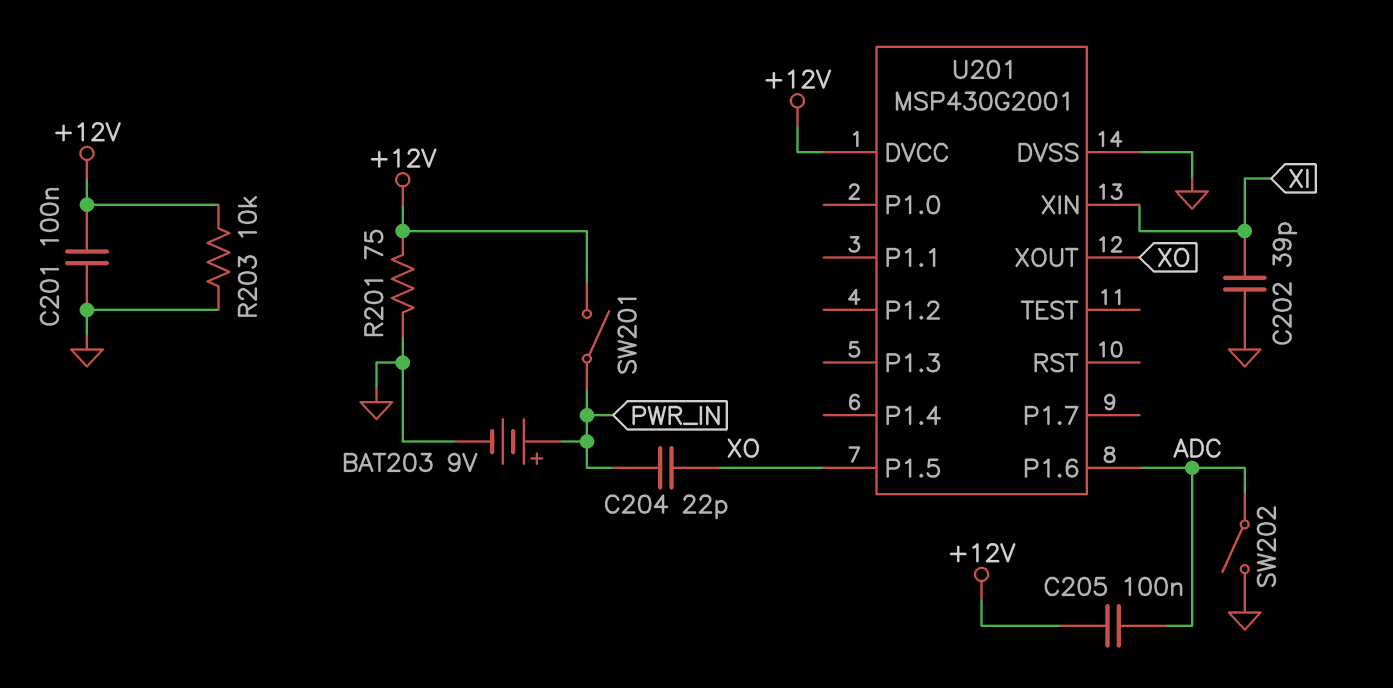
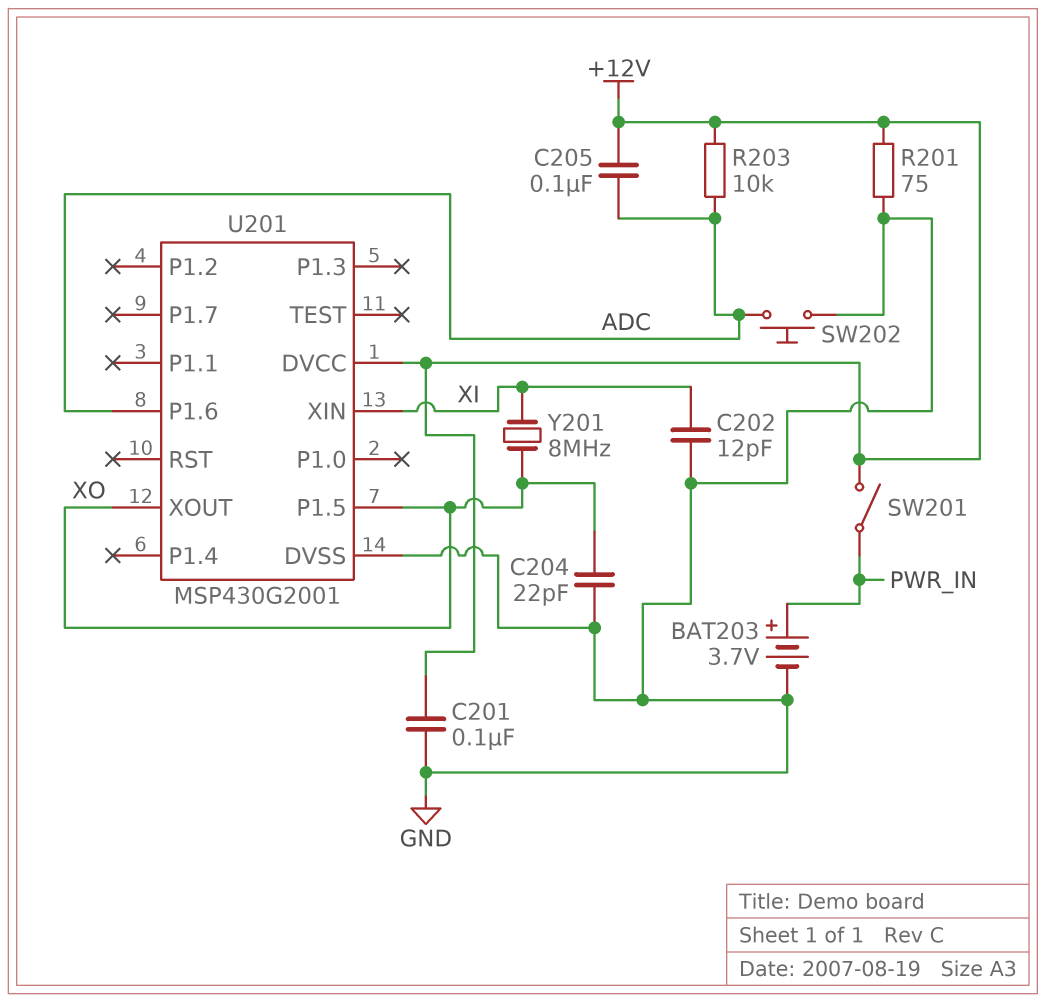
BAT203: 9V (plus PWR_IN, minus GND) -> 3.7V (plus PWR_IN, minus GND)
C202: 39pF (GND, XI) -> 12pF (GND, XI)
C204: 22pF (PWR_IN, XO) -> 22pF (GND, XO)
R203: 10k (+12V, GND) -> 10k (+12V, ADC)
SW202: switch (ADC, GND) -> button (ADC, GND)
Y201: none -> 8MHz (XI, XO)

